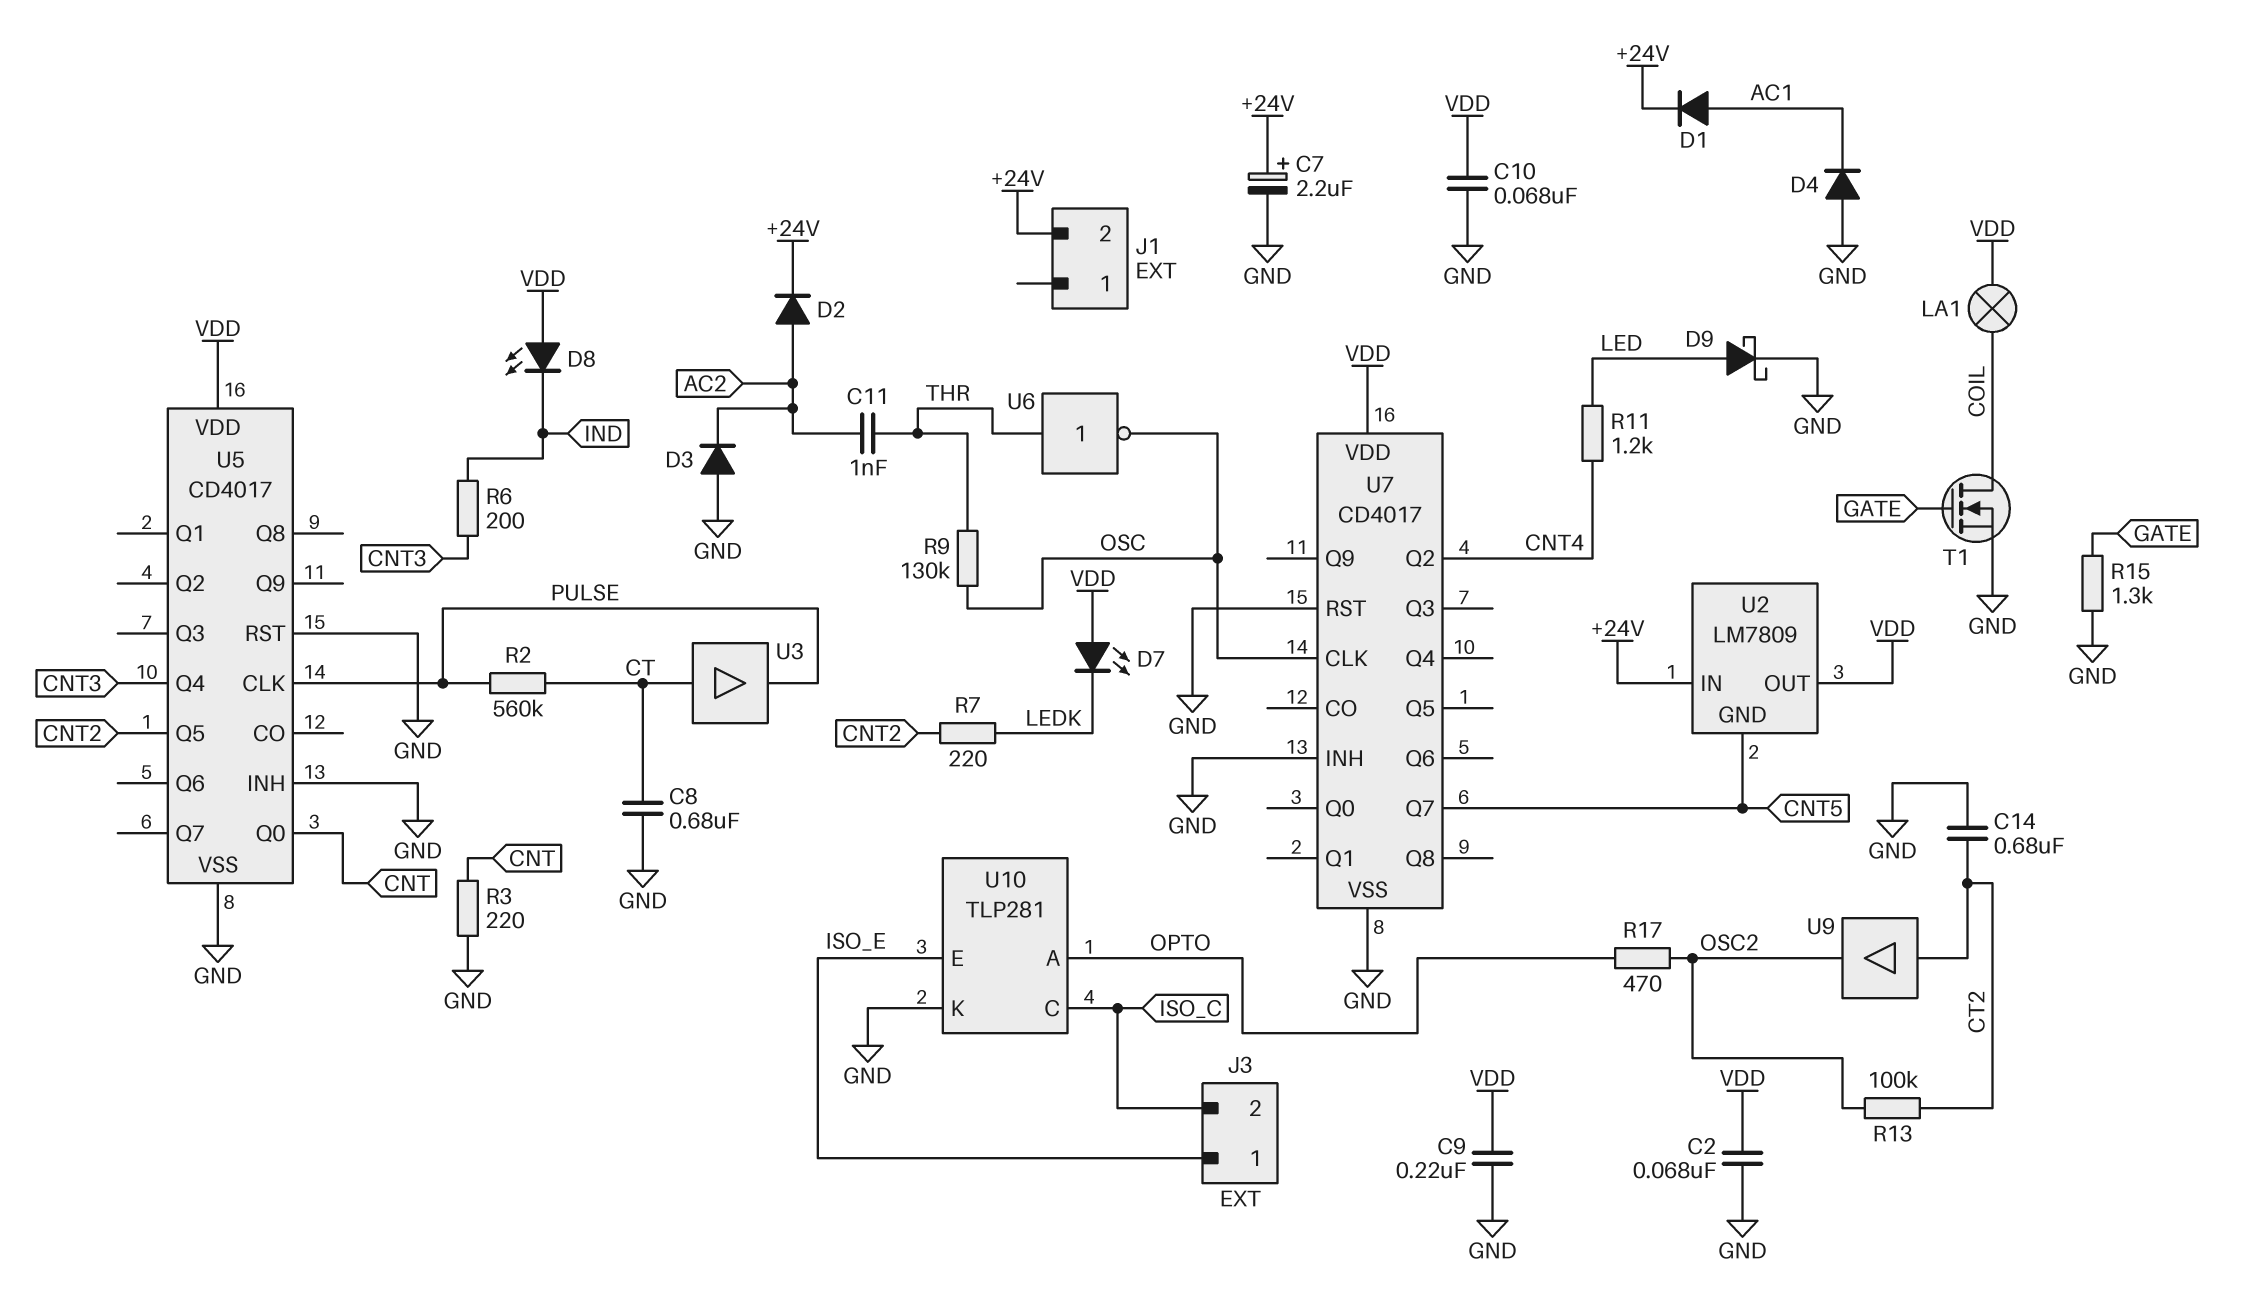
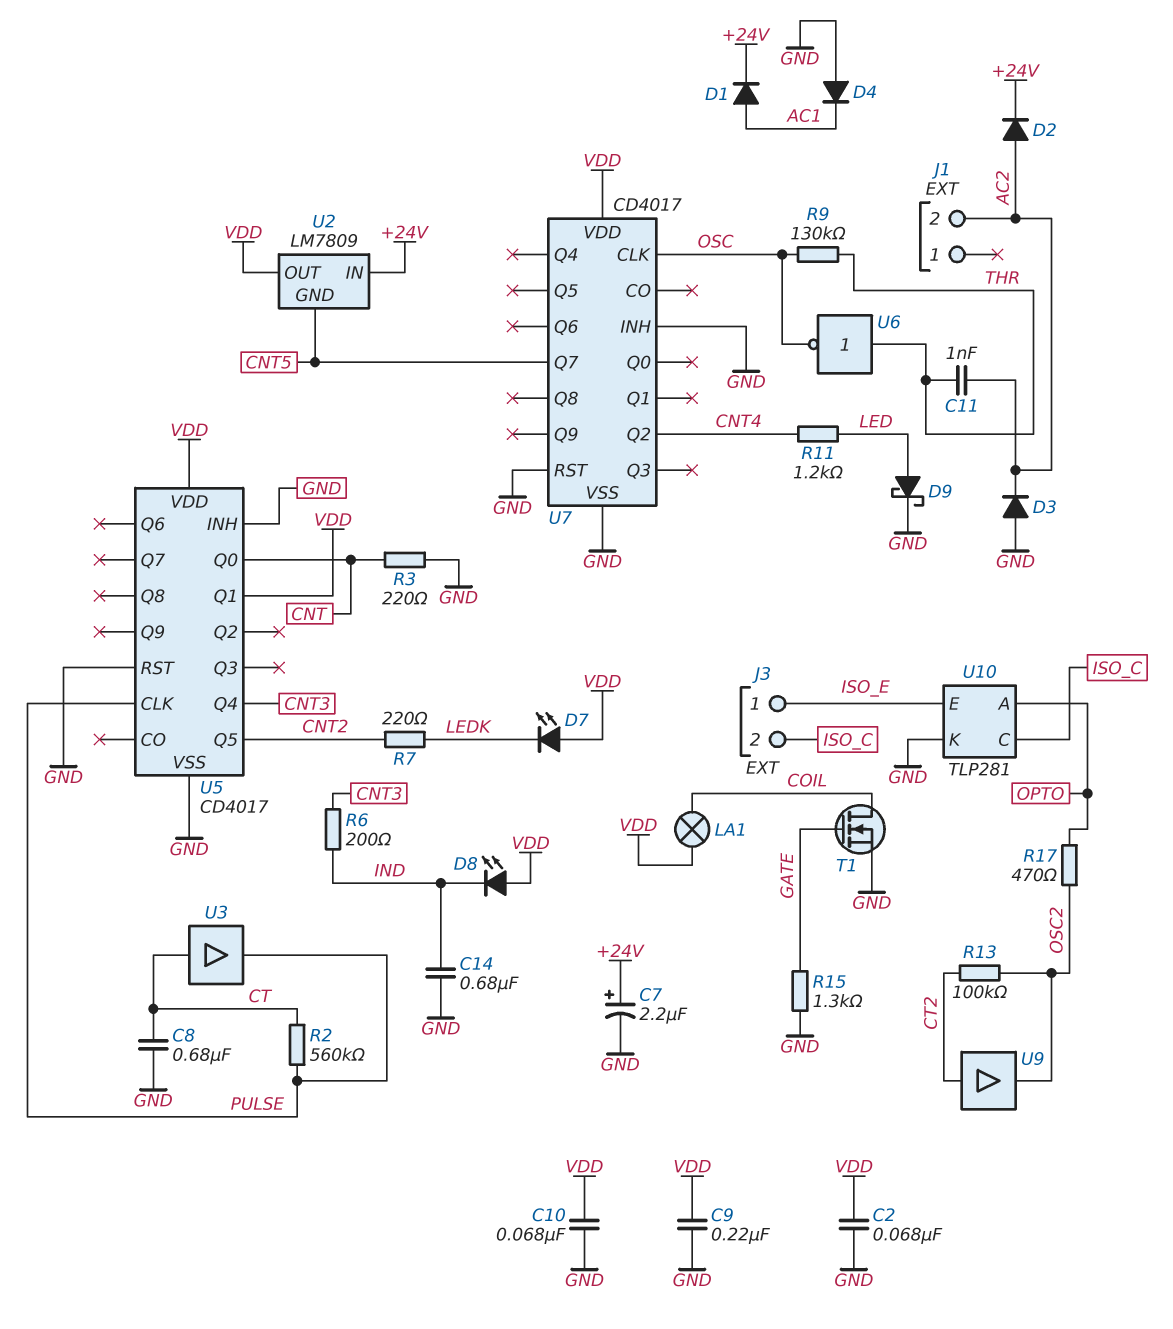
C14: 680nF (CT2, GND) -> 680nF (GND, IND)
J1 pin 2: +24V -> AC2
U5 pin Q1: none -> VDD

